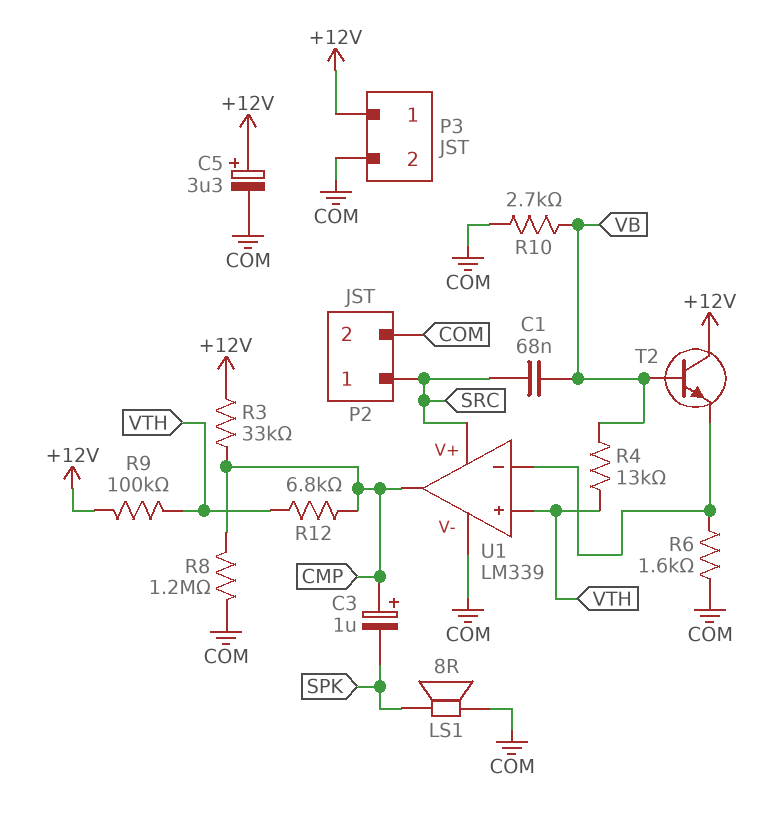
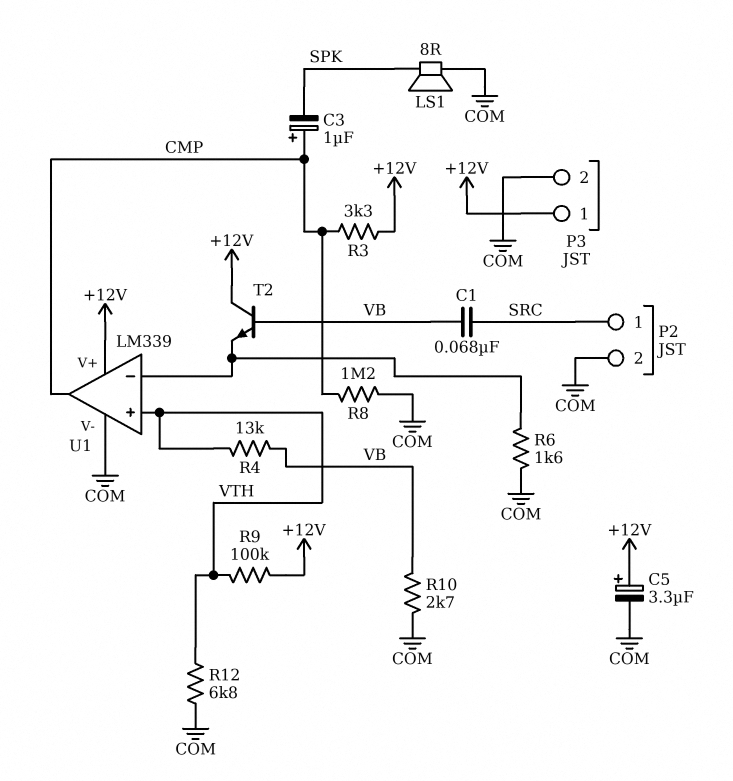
R3: 33k (+12V, CMP) -> 3.3k (+12V, CMP)
R12: 6.8k (CMP, VTH) -> 6.8k (COM, VTH)
U1 pin V+: SRC -> +12V

